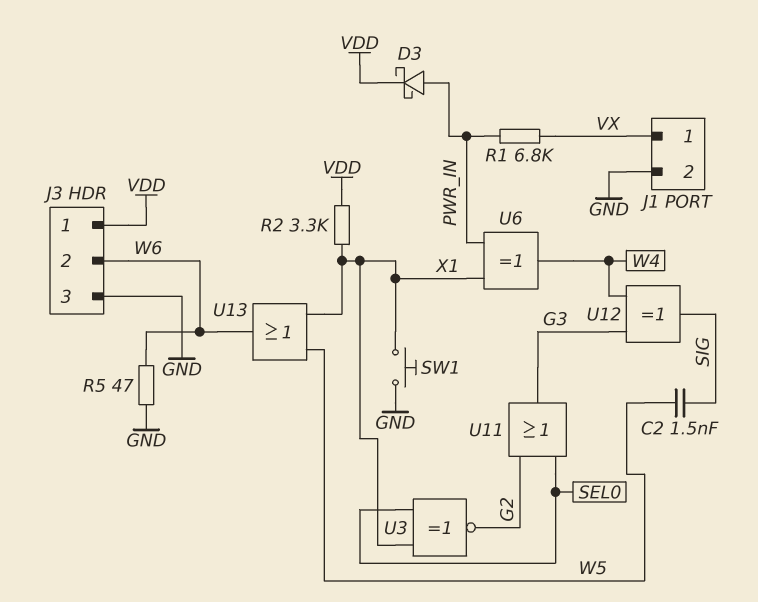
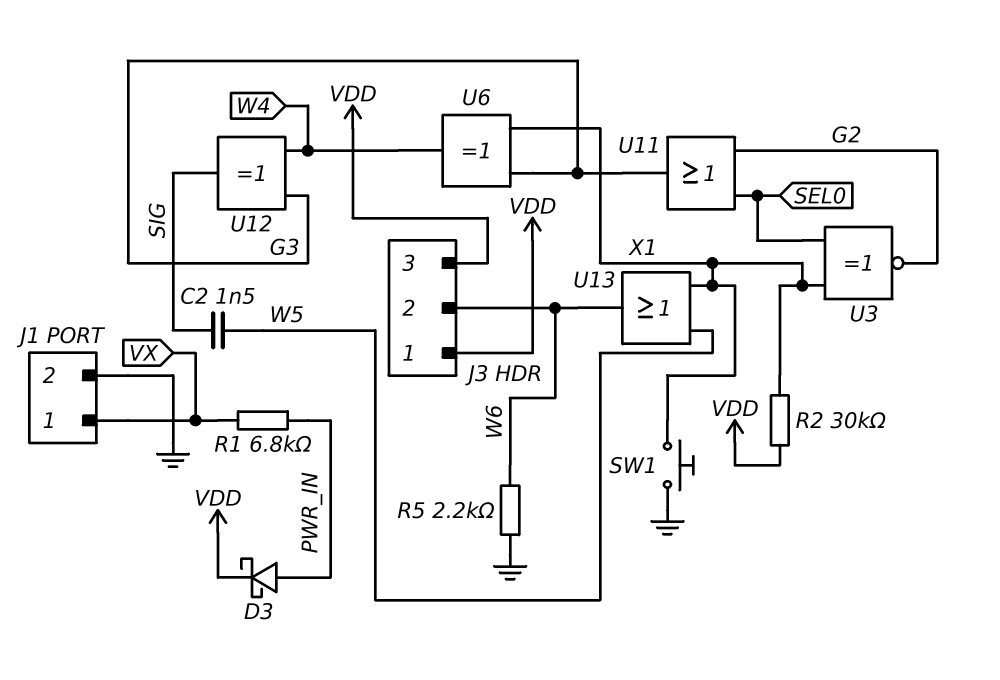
J3 pin 3: GND -> VDD
R2: 3.3k (VDD, X1) -> 30k (VDD, X1)
R5: 47 (GND, W6) -> 2.2k (GND, W6)
U6: XOR (in PWR_IN, in X1, out W4) -> XOR (in G3, in X1, out W4)

